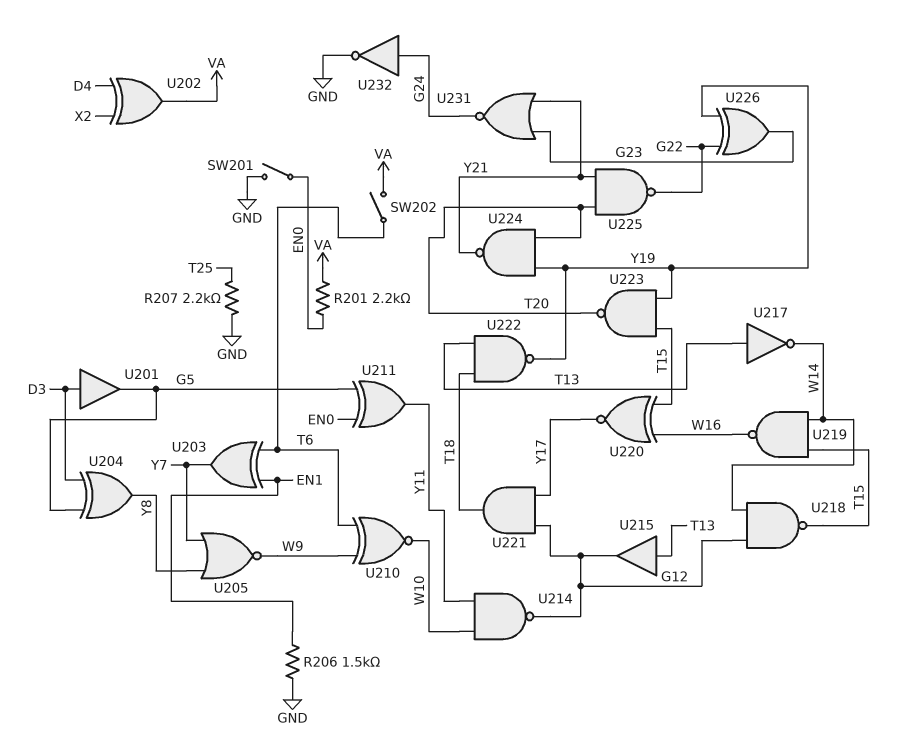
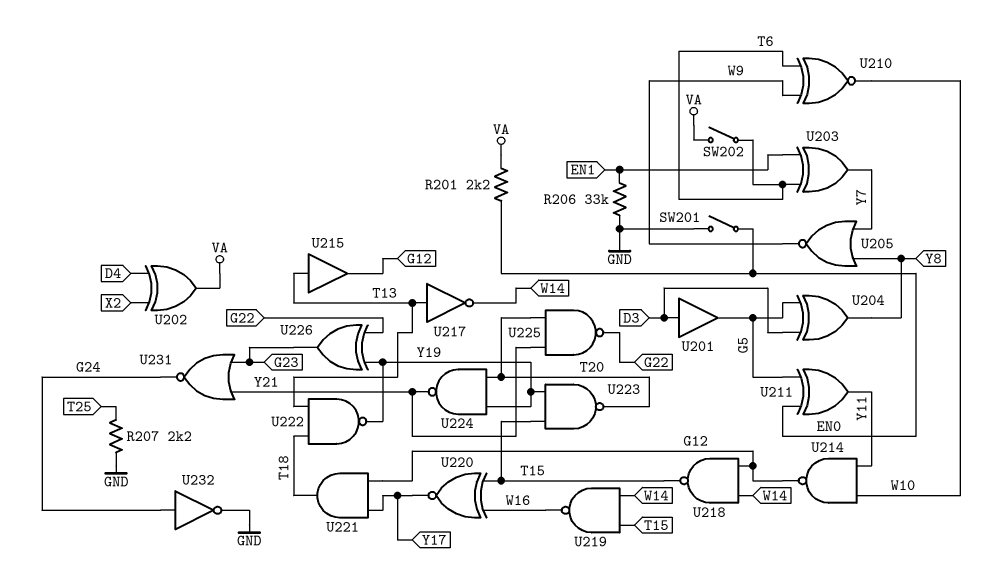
R206: 1.5k (EN1, GND) -> 33k (EN1, GND)

